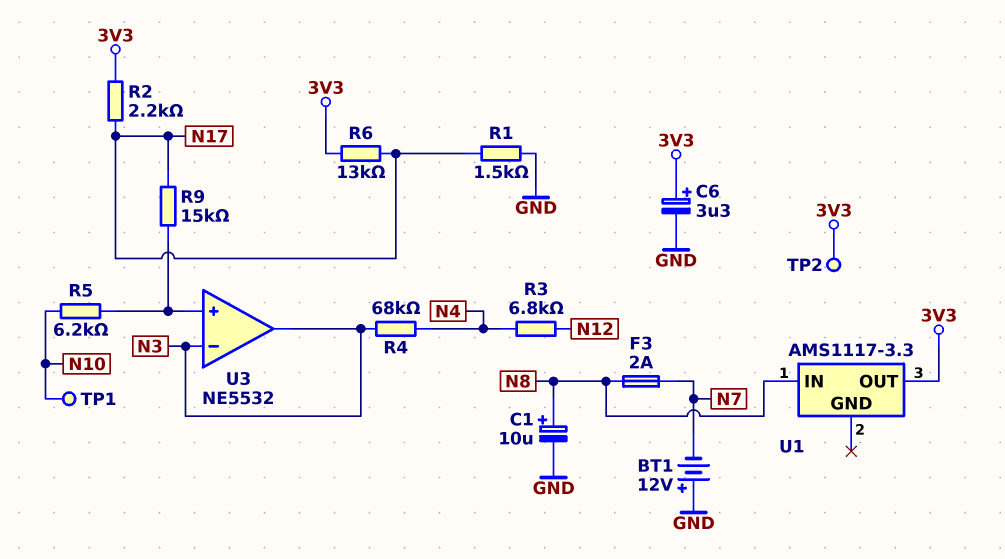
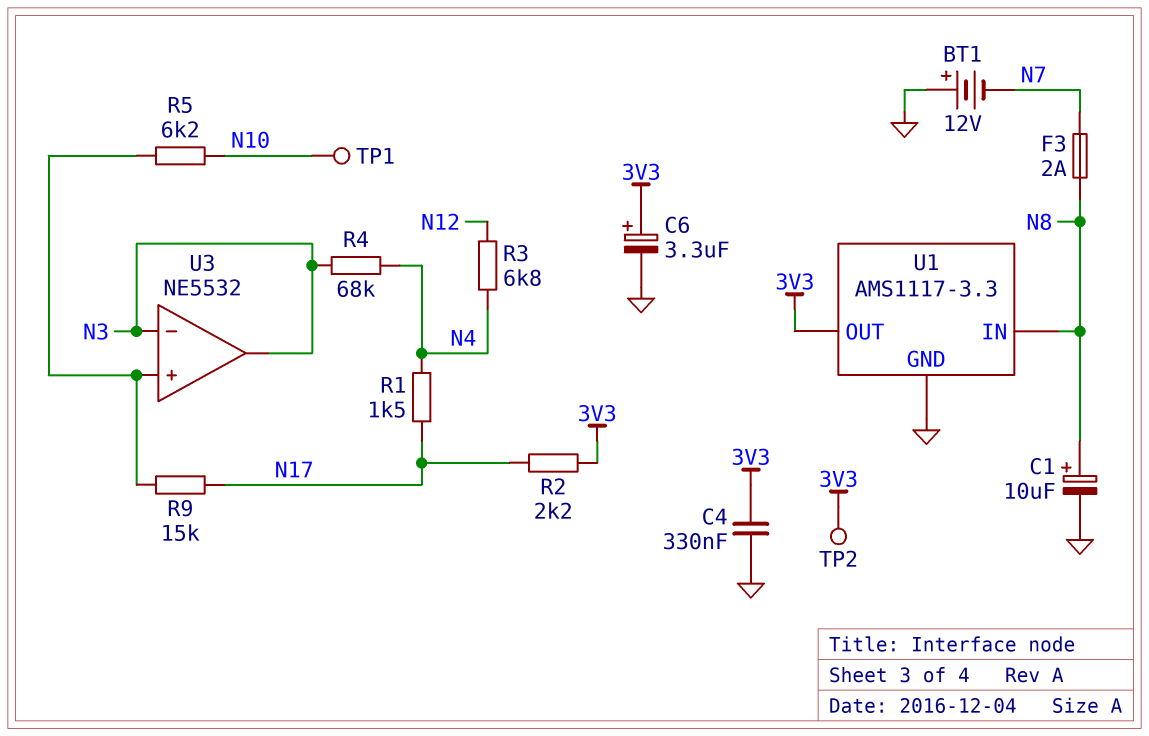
C4: none -> 330nF (3V3, GND)
R1: 1.5k (GND, N17) -> 1.5k (N4, N17)
R6: 13k (3V3, N17) -> none
U1 pin GND: none -> GND

